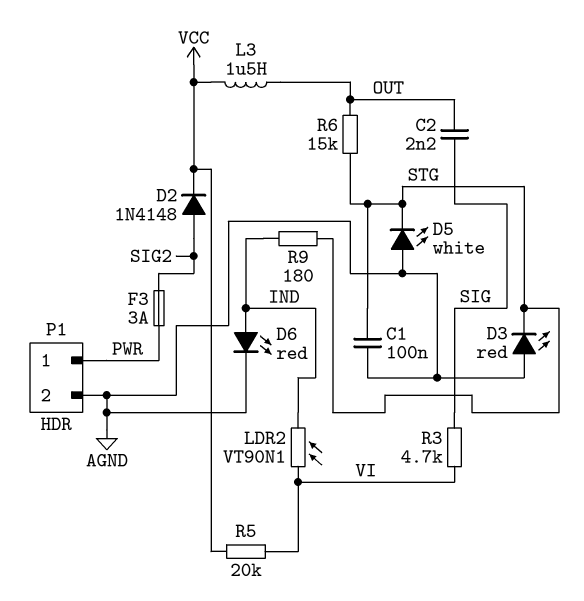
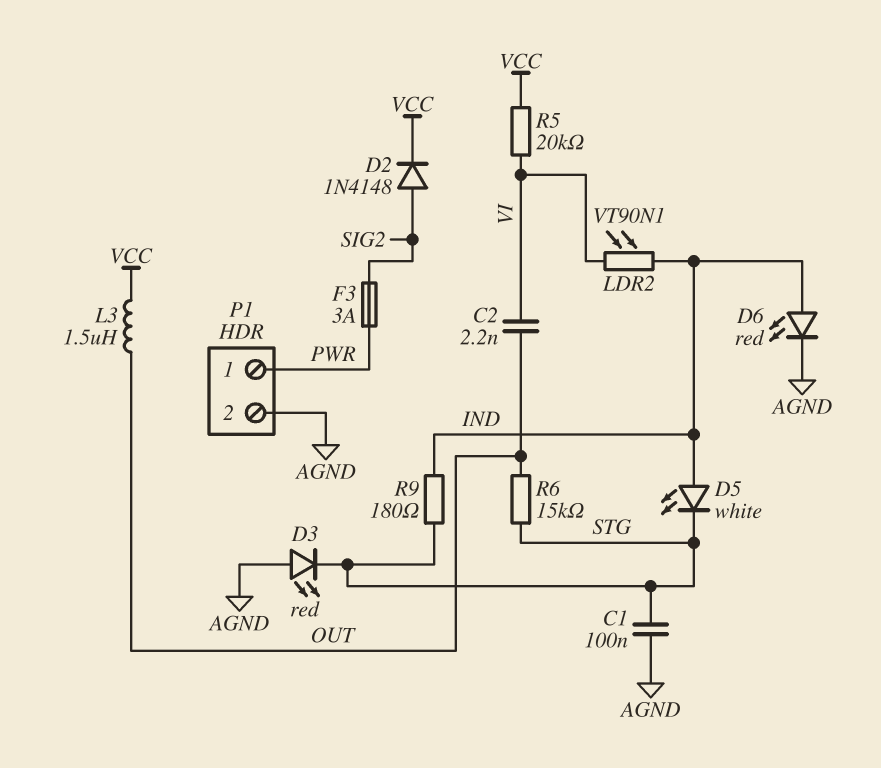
C2: 2.2nF (OUT, SIG) -> 2.2nF (OUT, VI)
D5: LED white (A AGND, K STG) -> LED white (A IND, K STG)
R3: 4.7k (SIG, VI) -> none

